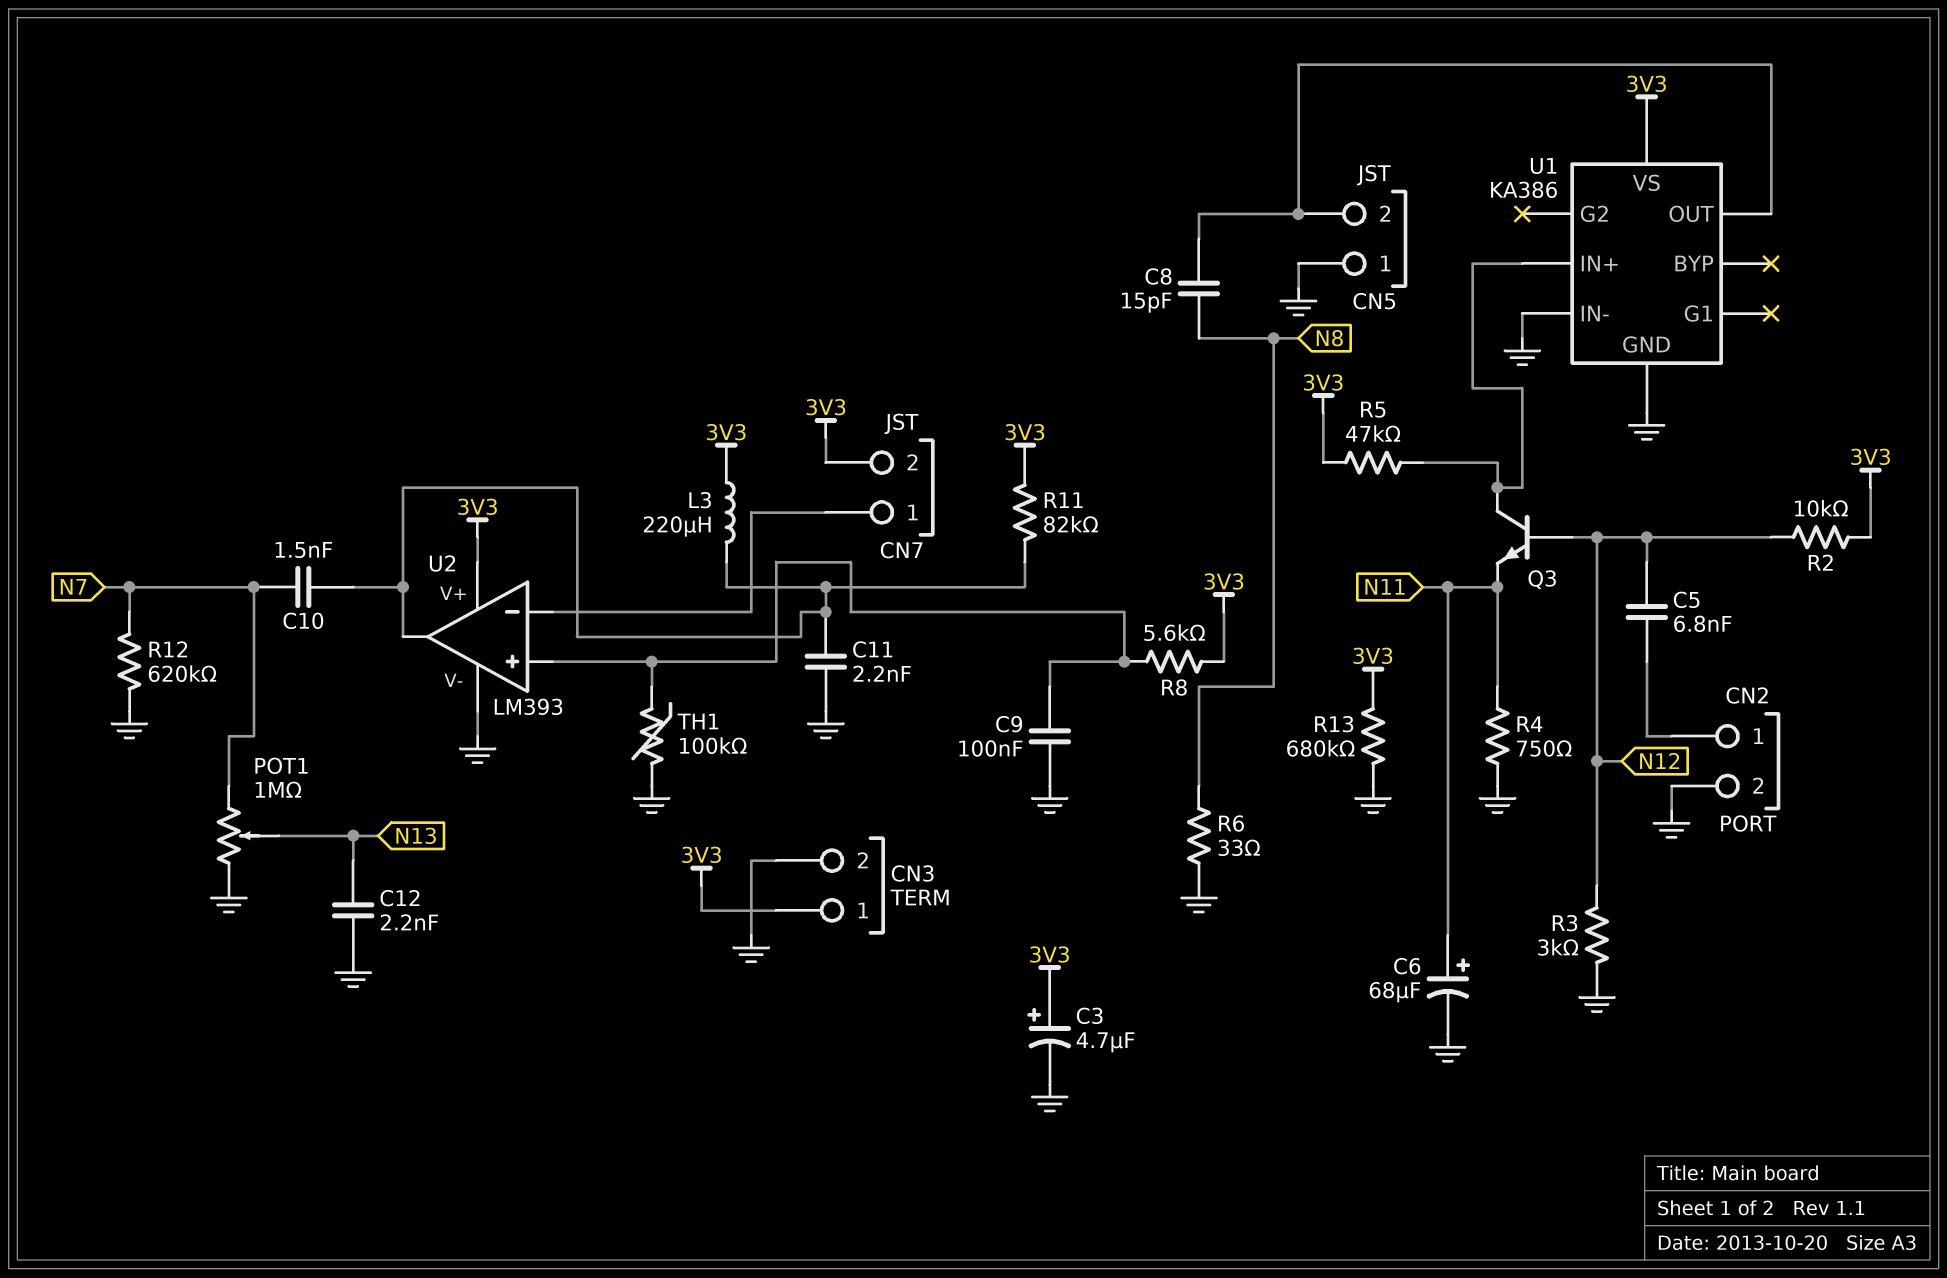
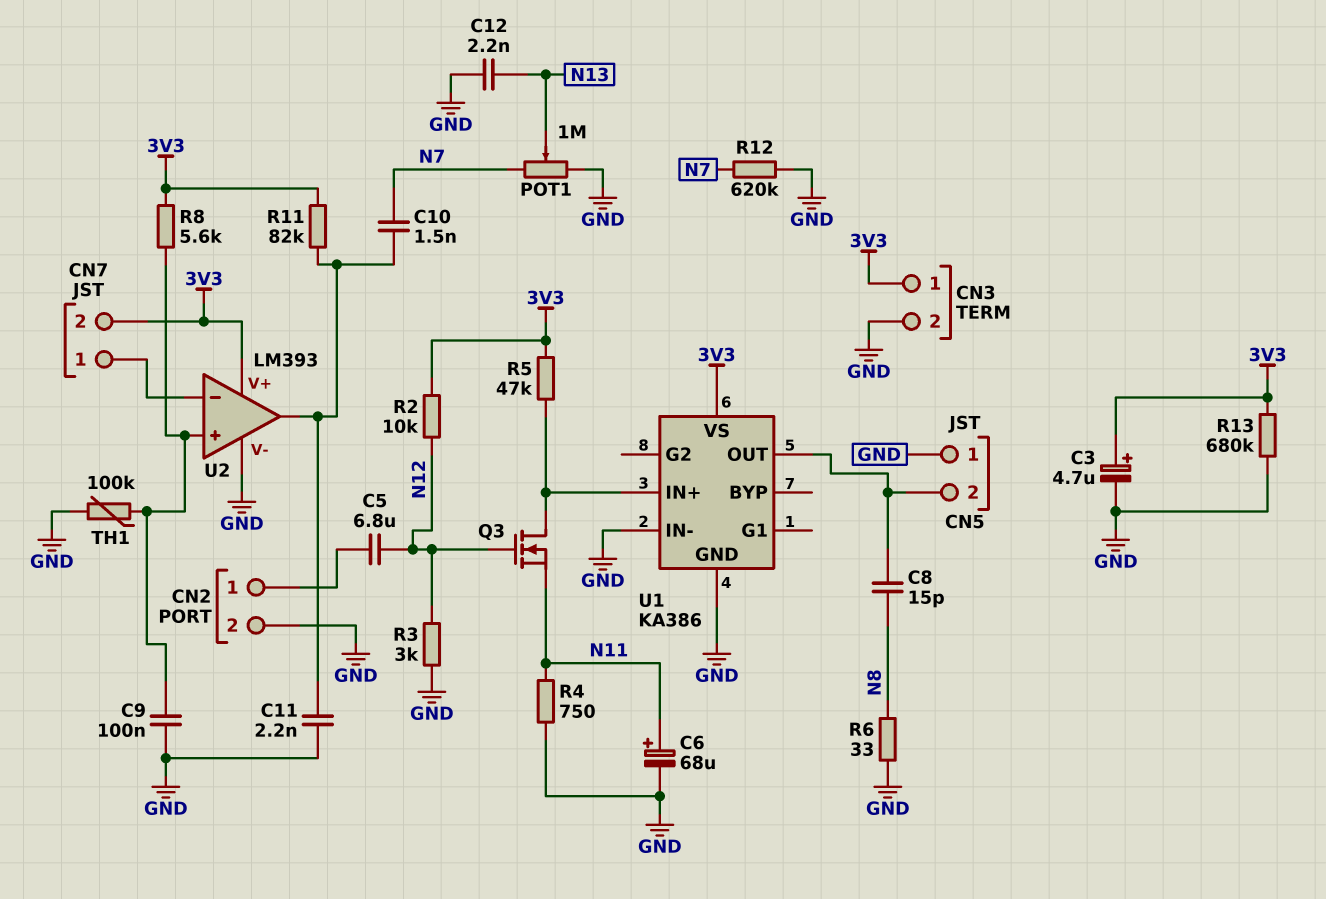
C5: 6.8nF (CN2/1, N12) -> 6.8uF (CN2/1, N12)
L3: 220uH (3V3, U2/out) -> none
Q3: NPN (B N12, C U1/IN+, E N11) -> NMOS (G N12, D U1/IN+, S N11)

